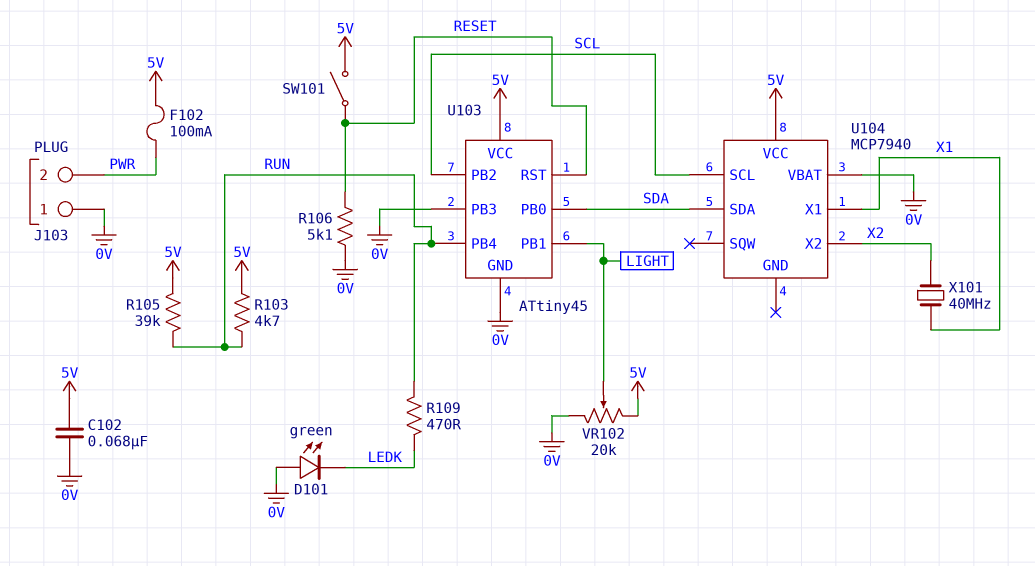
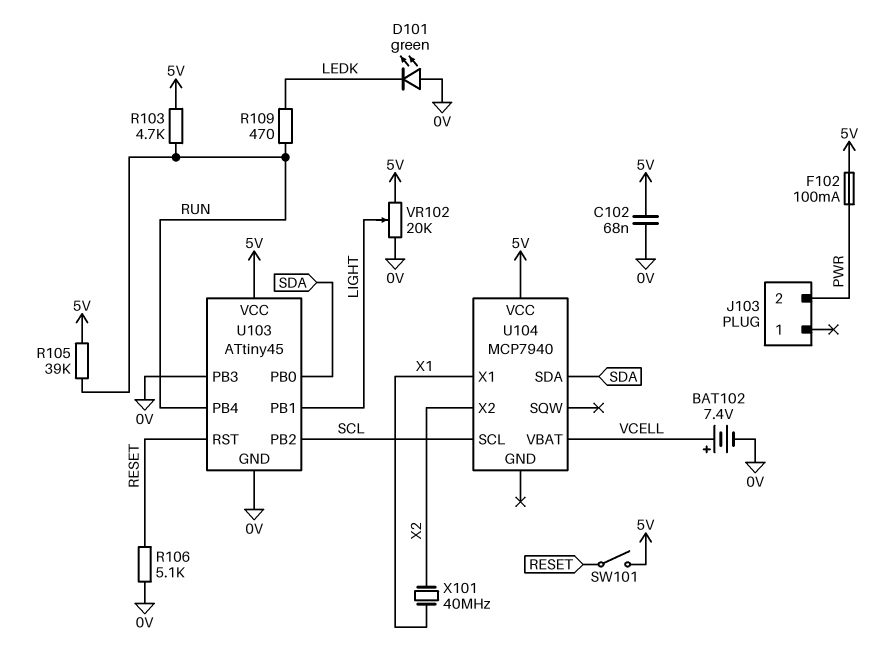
BAT102: none -> 7.4V (plus VCELL, minus 0V)
J103 pin 1: 0V -> none
U104 pin VBAT: 0V -> VCELL

